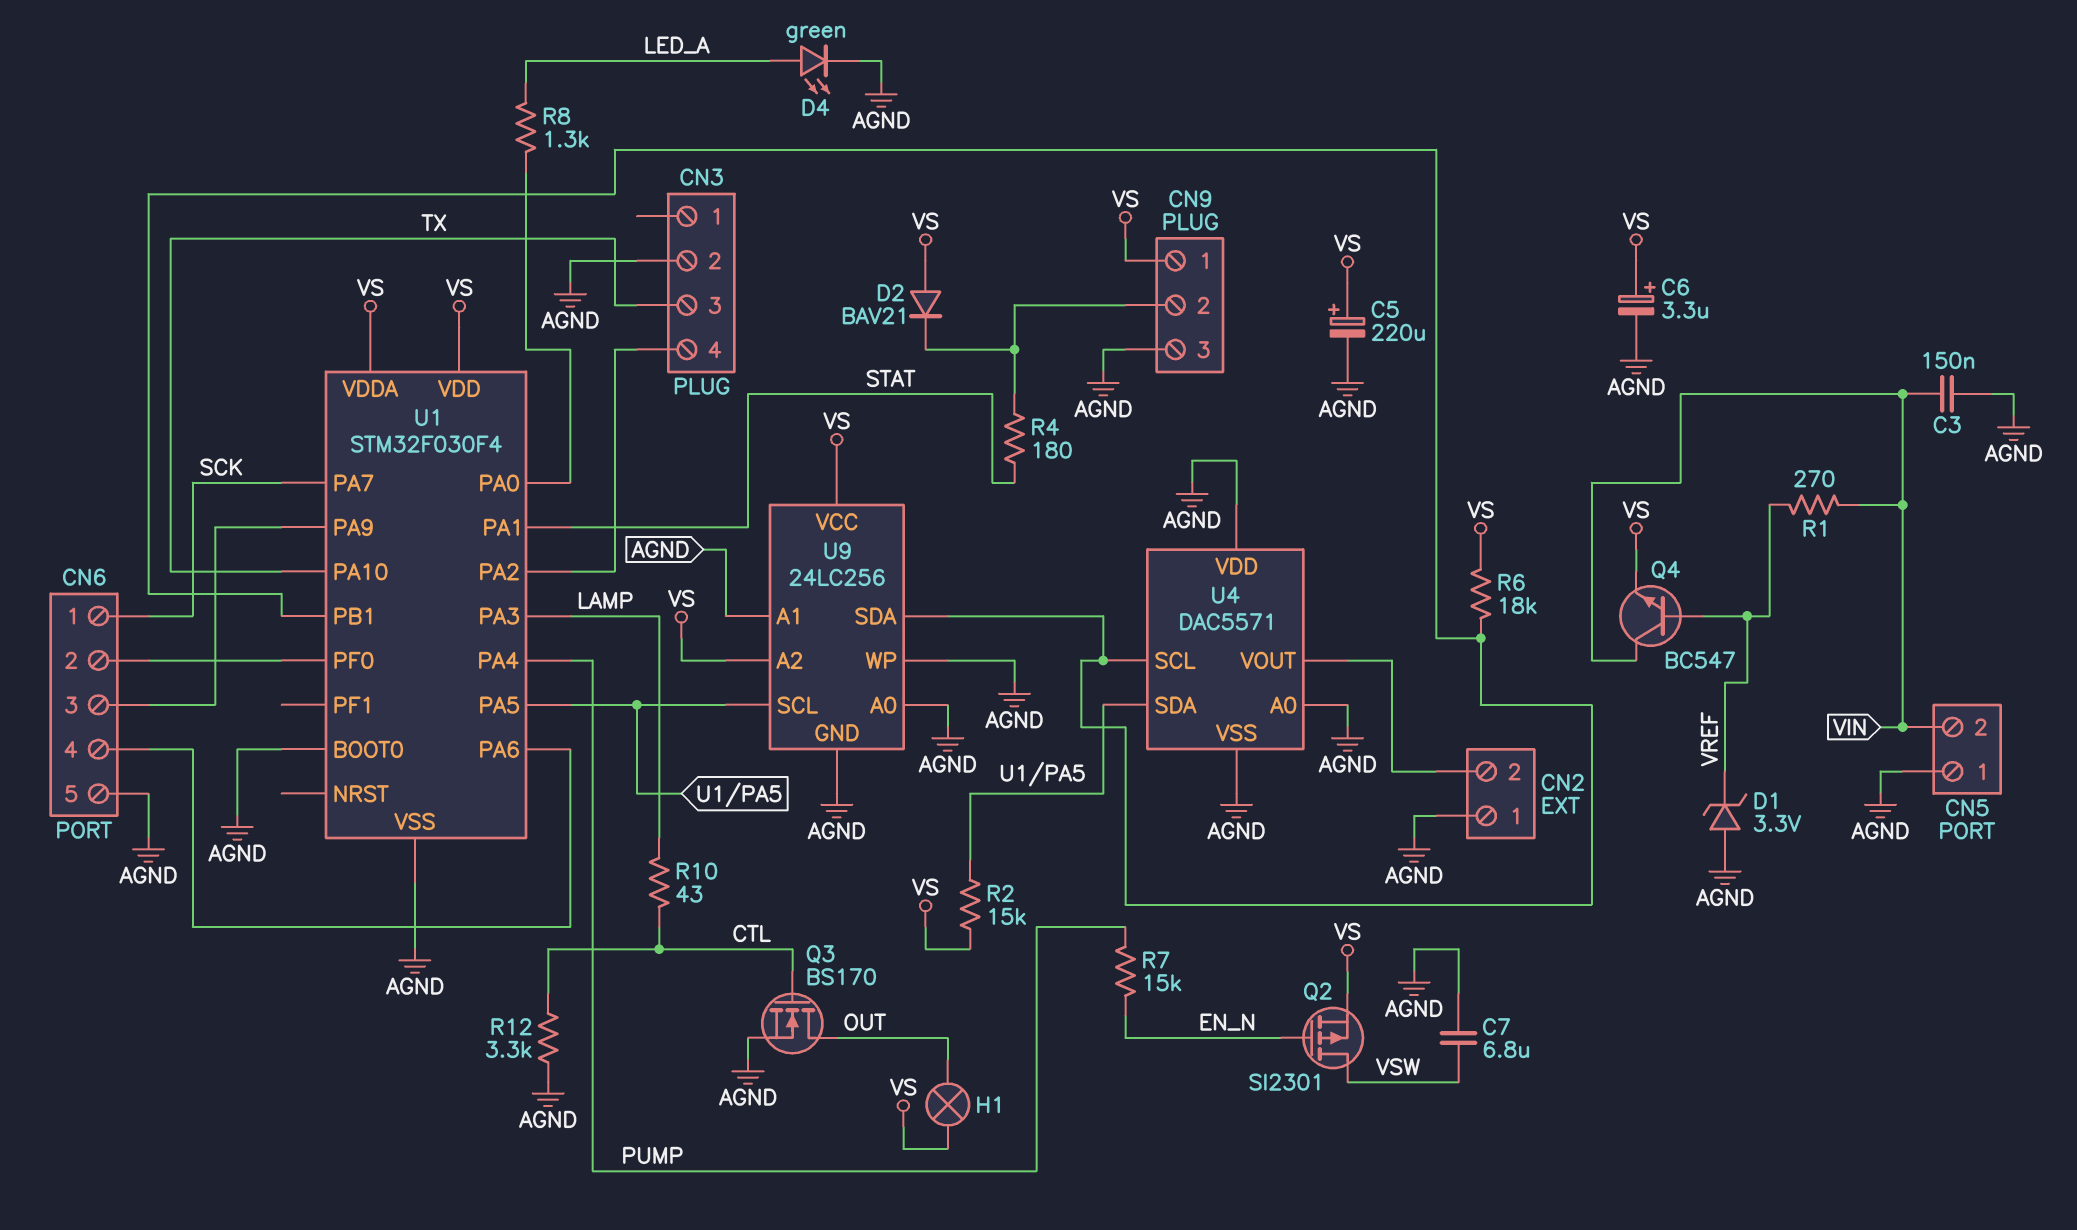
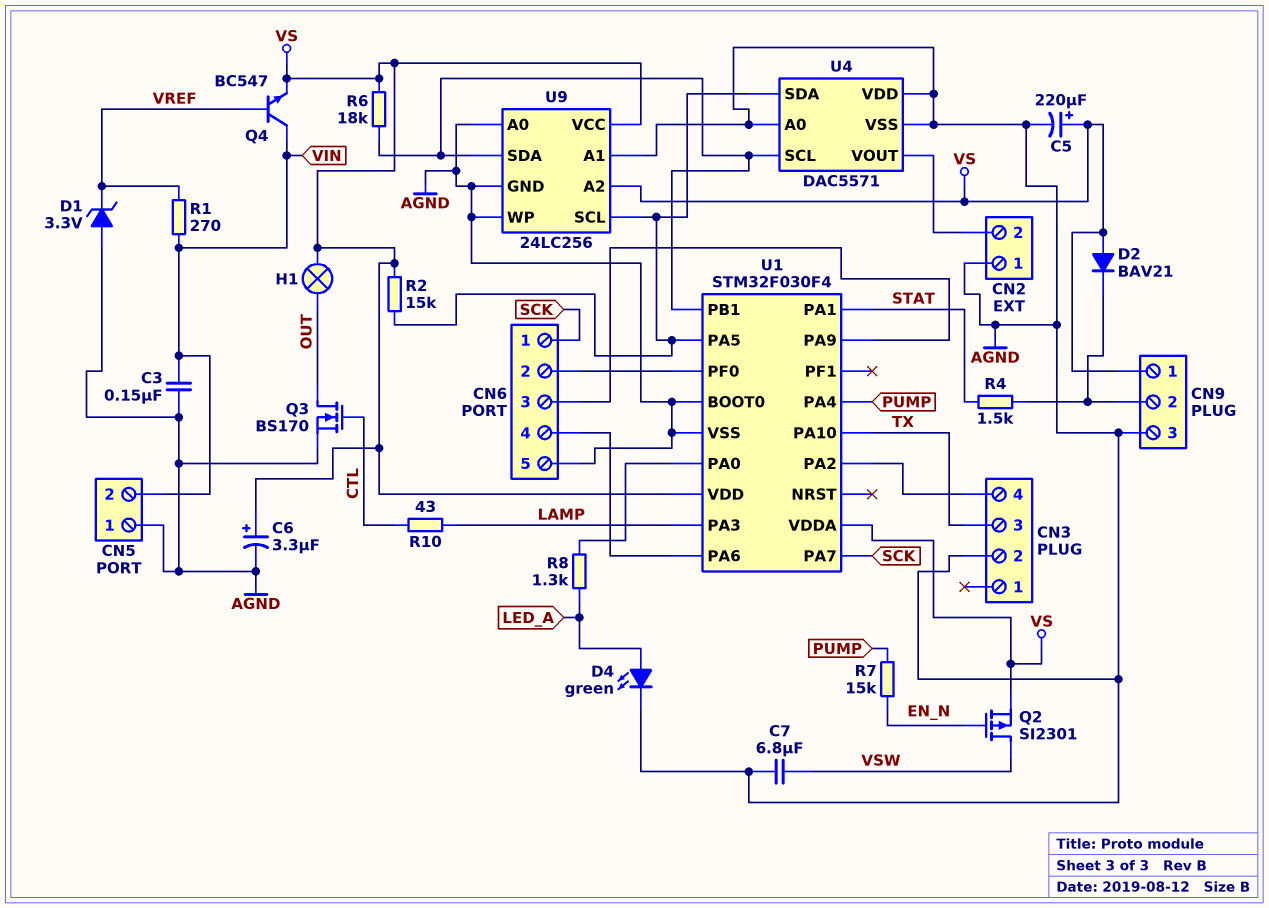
R4: 180 (CN9/2, STAT) -> 1.5k (CN9/2, STAT)
R12: 3.3k (AGND, CTL) -> none

